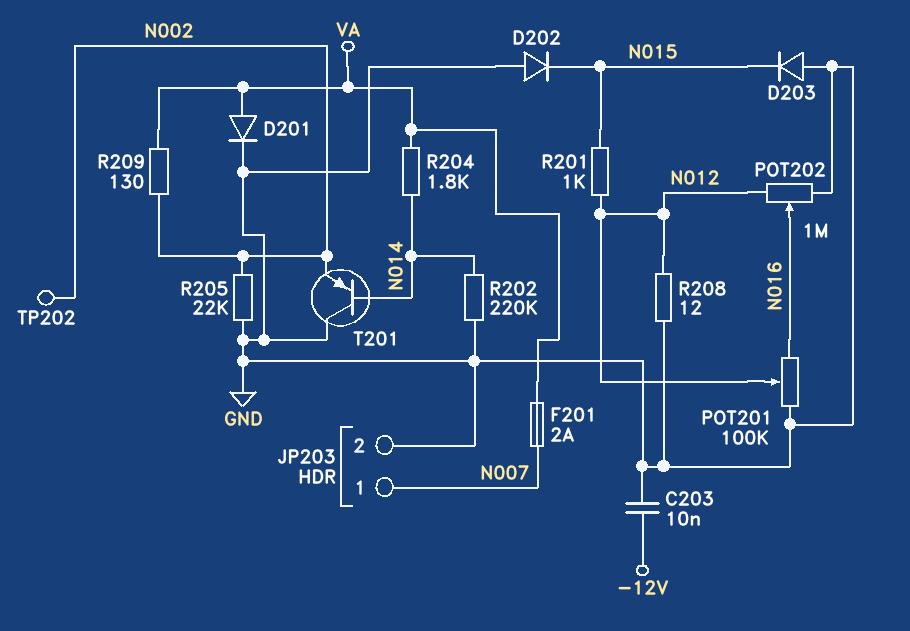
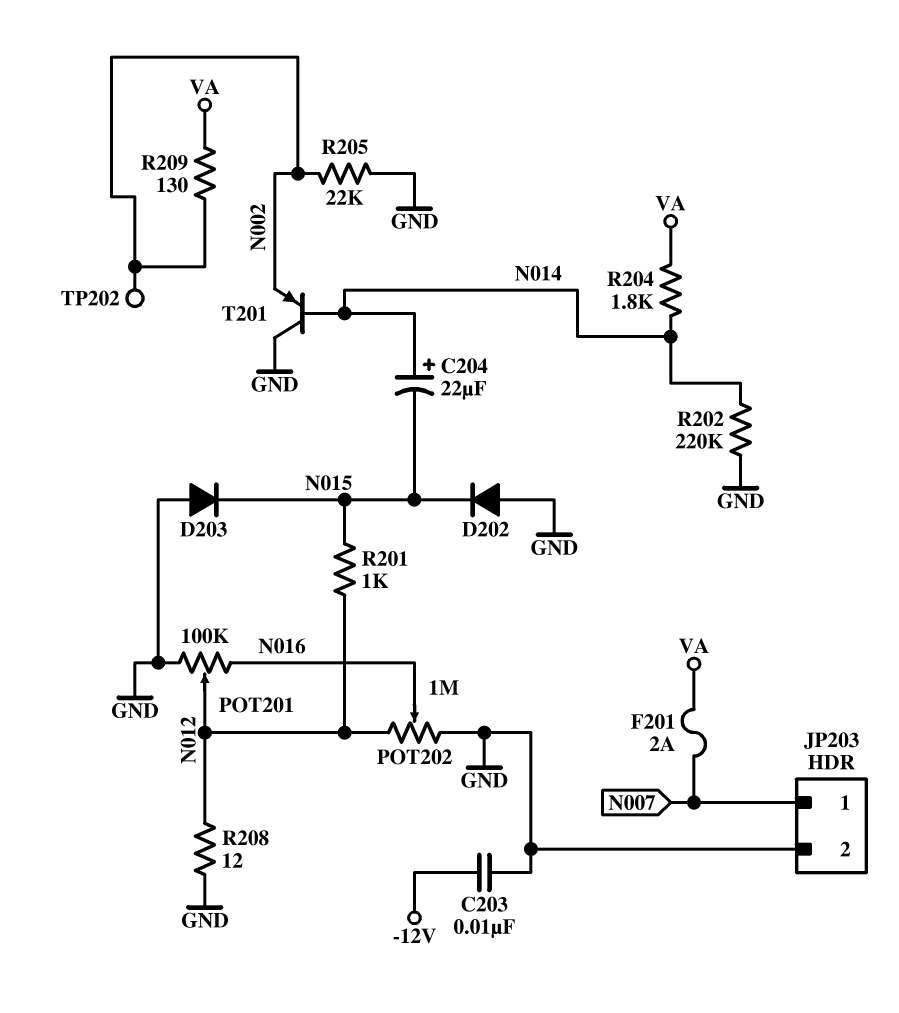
C204: none -> 22uF (plus N014, minus N015)
D201: diode (A VA, K GND) -> none

